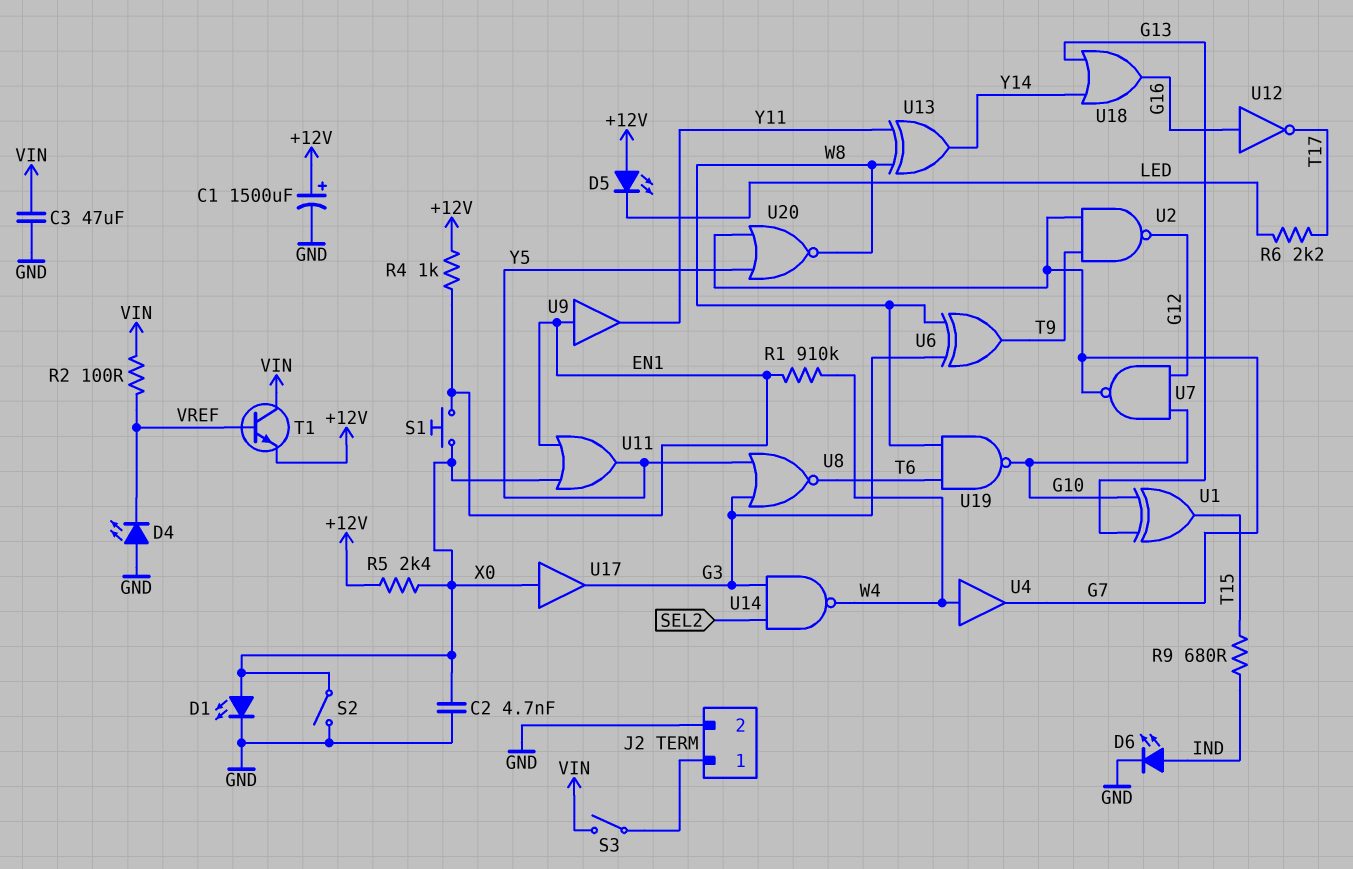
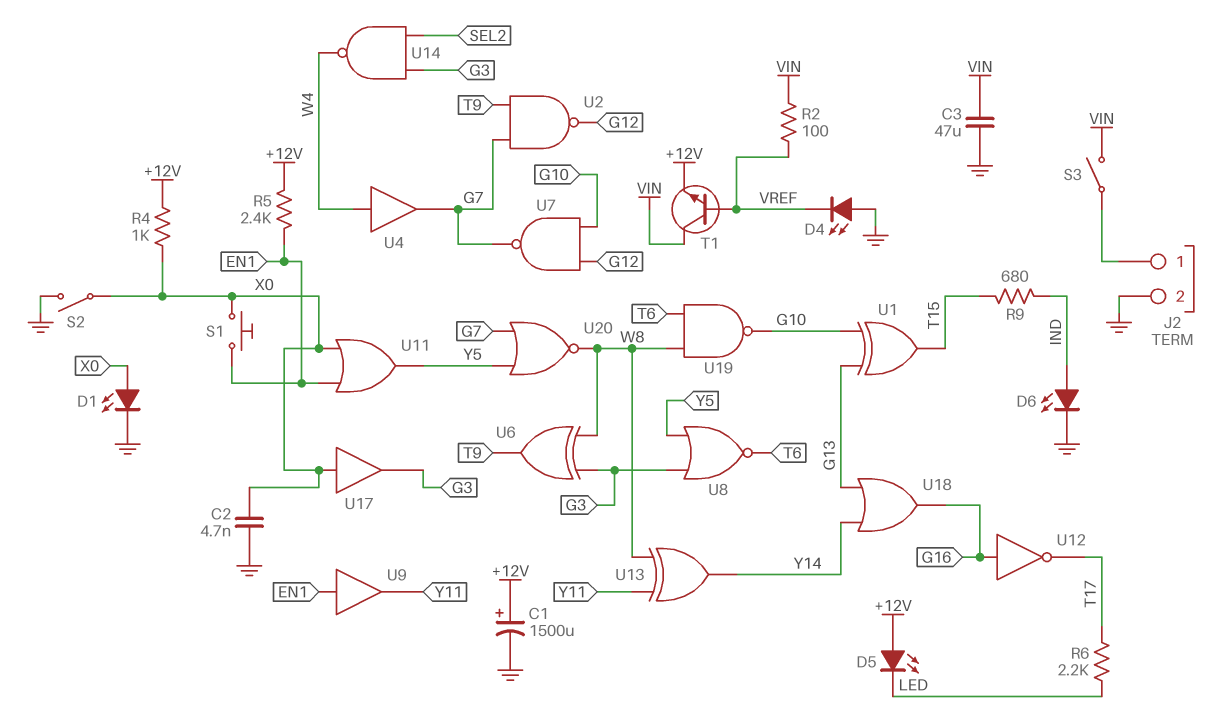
R1: 910k (EN1, W4) -> none
R4: 1k (+12V, EN1) -> 1k (+12V, X0)
R5: 2.4k (+12V, X0) -> 2.4k (+12V, EN1)

